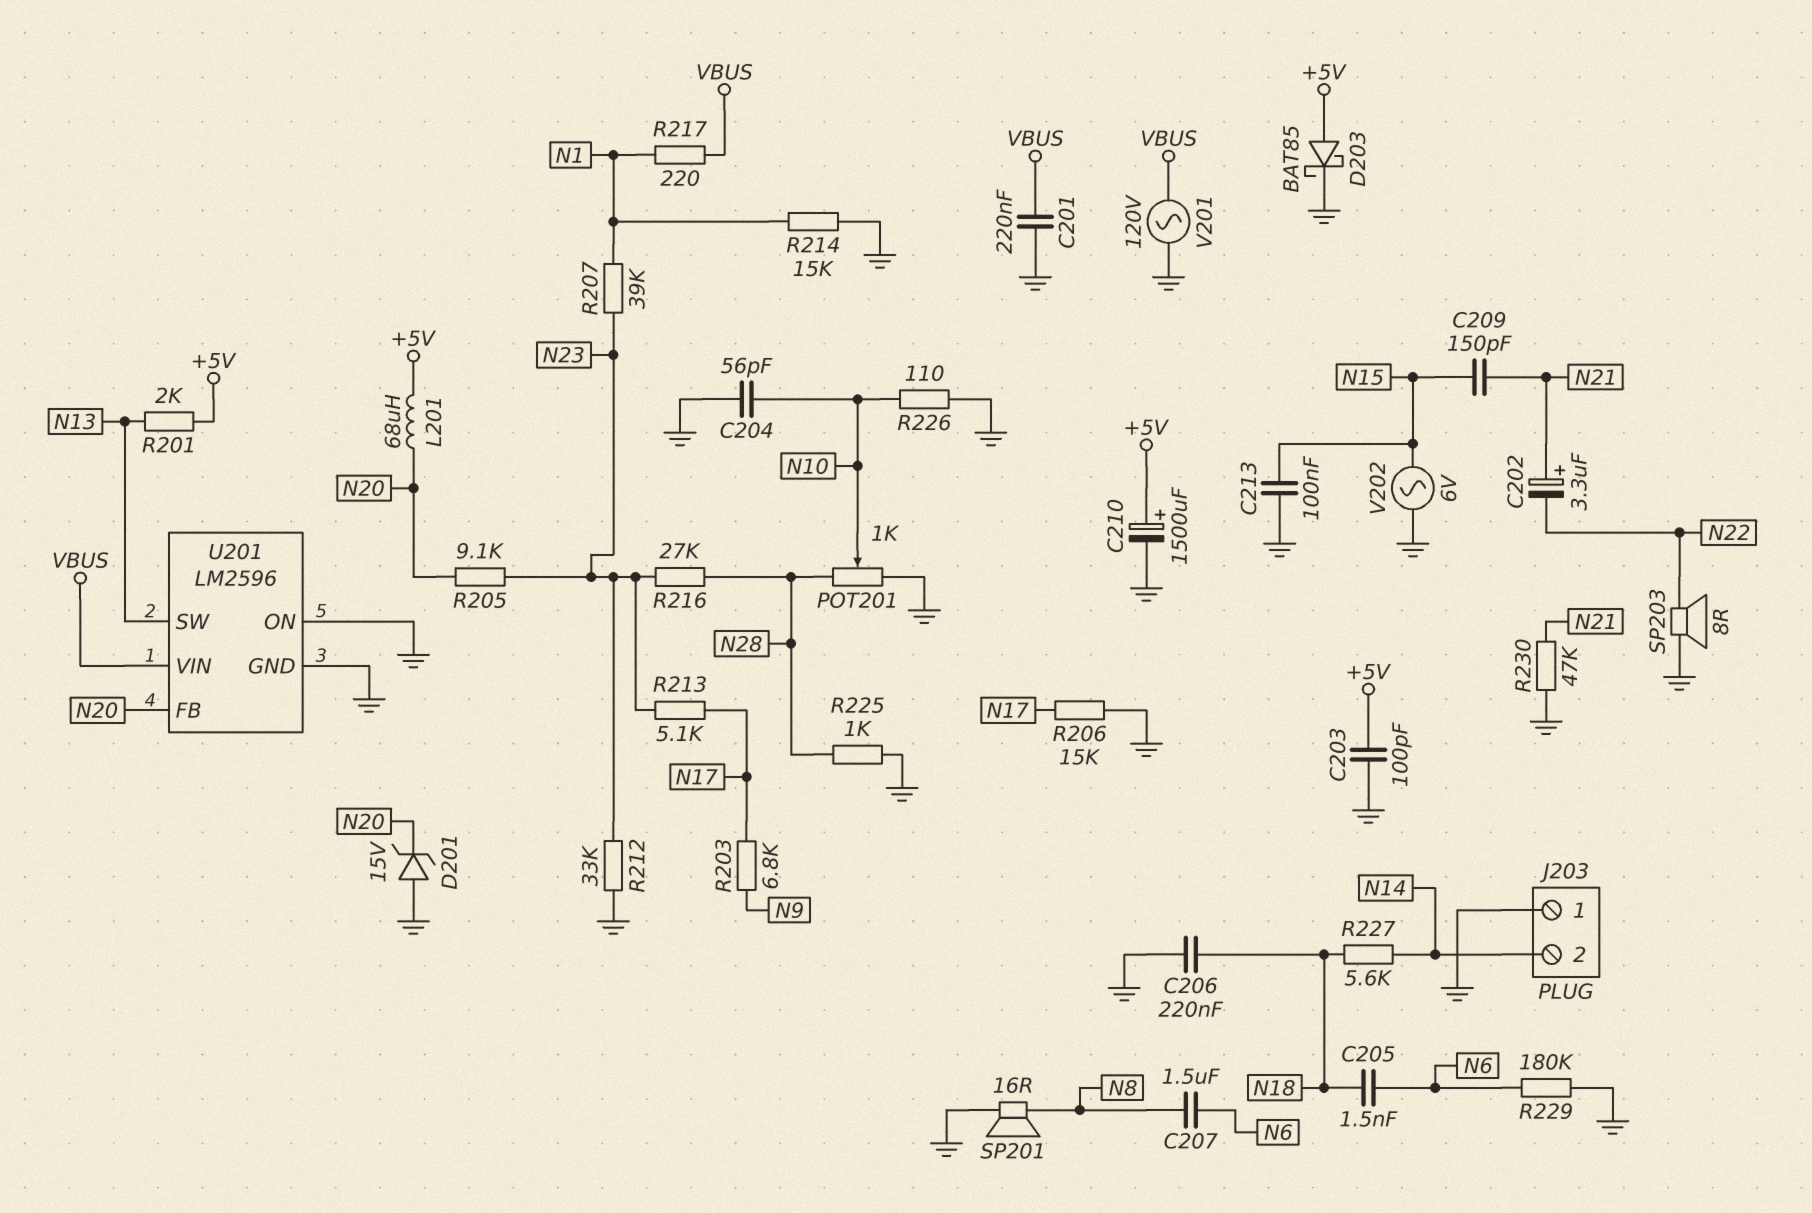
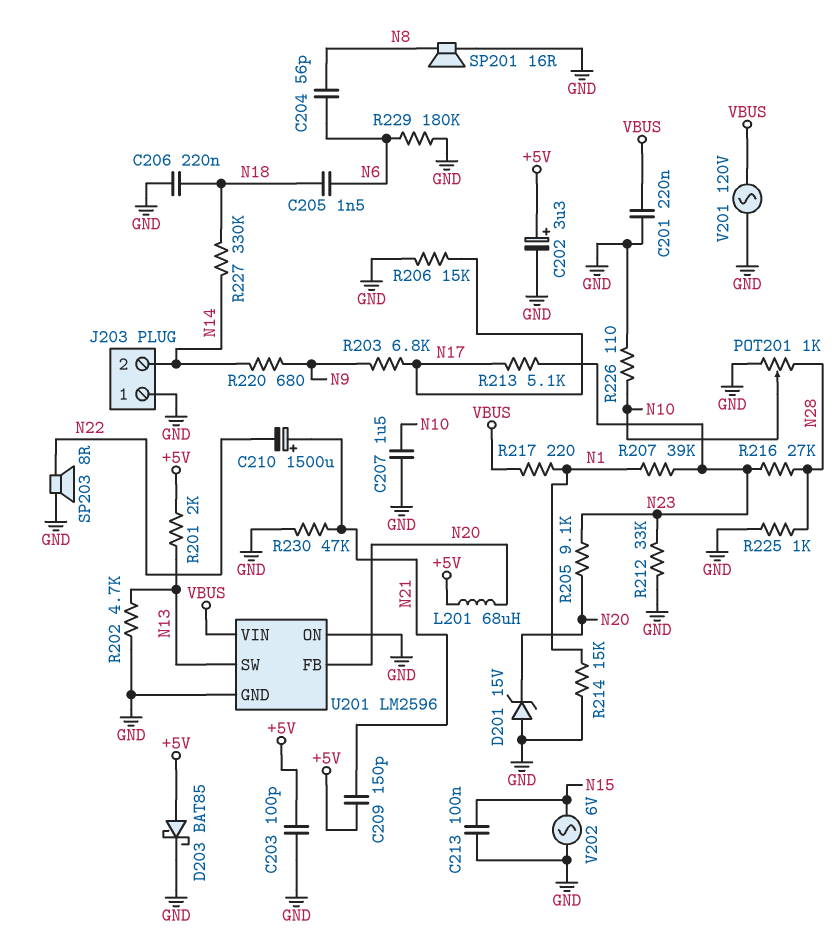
C202: 3.3uF (plus N21, minus N22) -> 3.3uF (plus +5V, minus GND)
C204: 56pF (GND, N10) -> 56pF (N6, N8)
C207: 1.5uF (N6, N8) -> 1.5uF (GND, N10)
C209: 150pF (N15, N21) -> 150pF (+5V, N21)
C210: 1500uF (plus +5V, minus GND) -> 1500uF (plus N21, minus N22)
R202: none -> 4.7k (GND, N13)
R220: none -> 680 (N9, N14)
R227: 5.6k (N14, N18) -> 330k (N14, N18)

